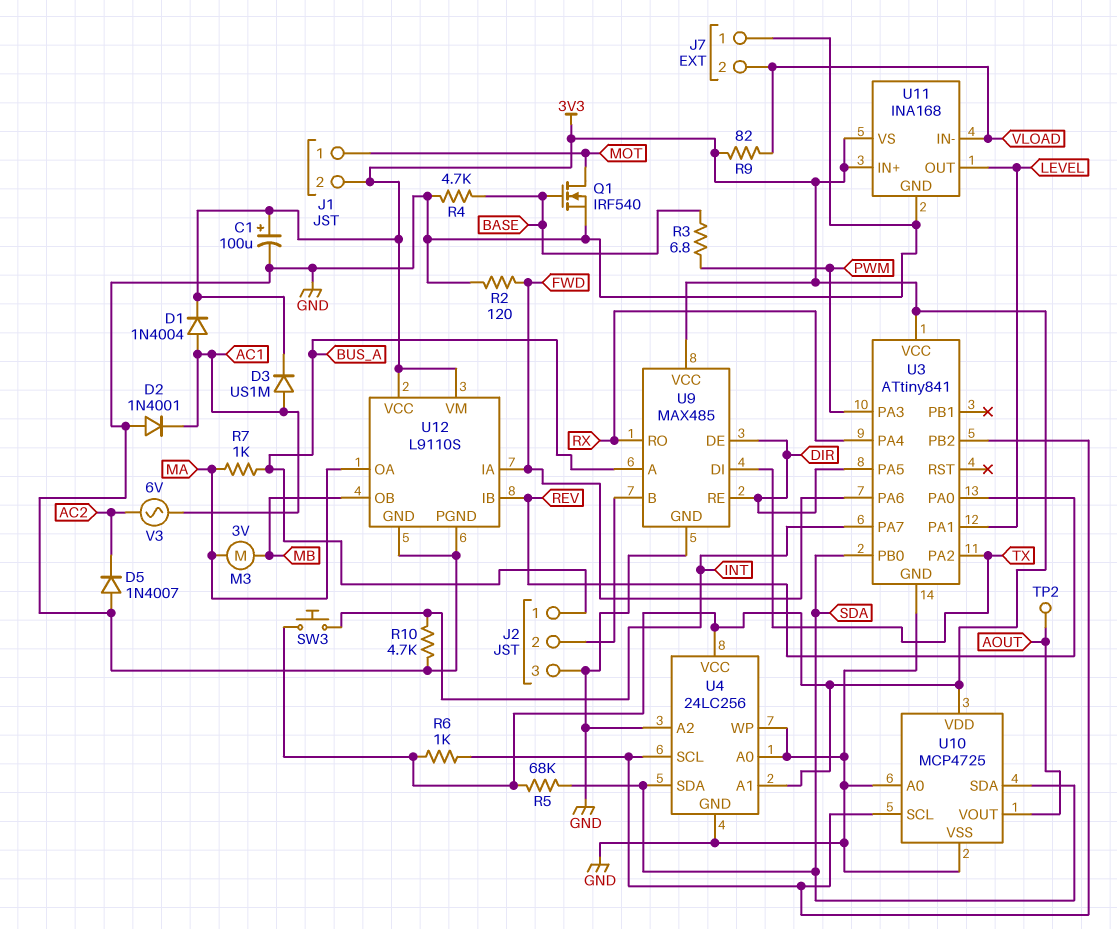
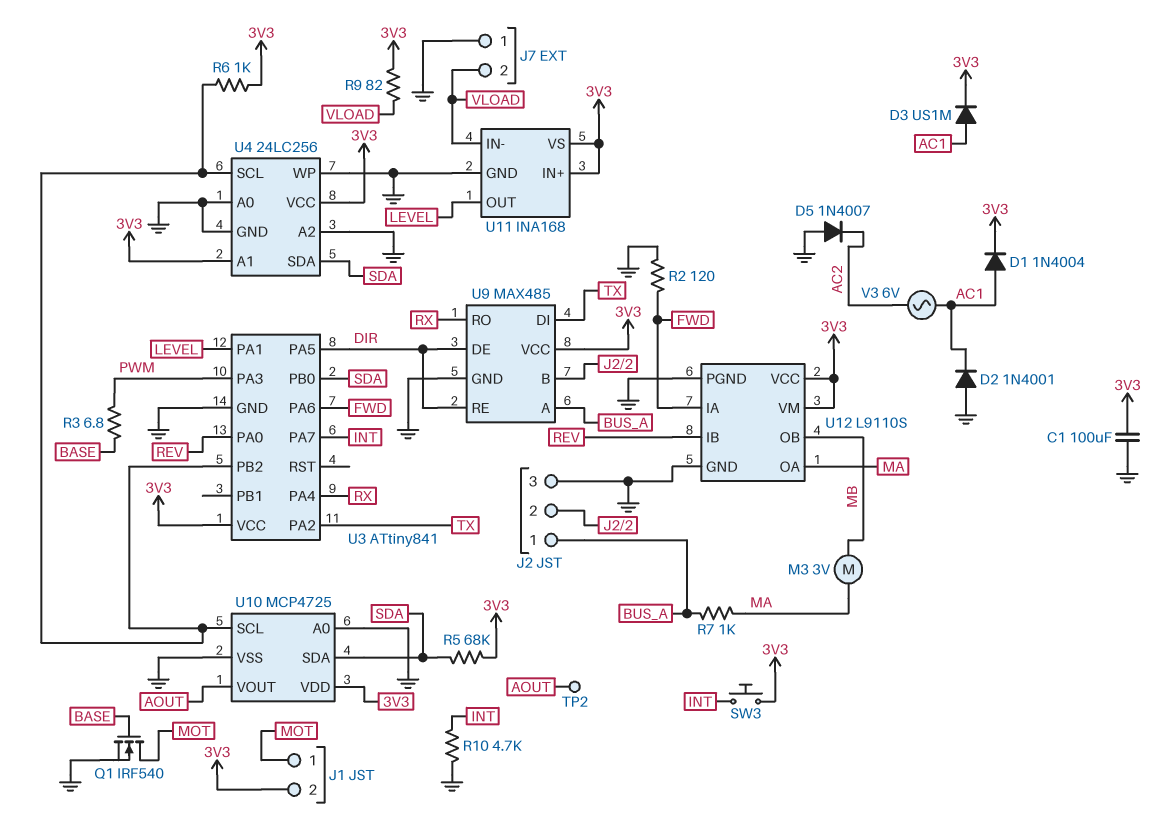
C1: 100uF (plus 3V3, minus GND) -> 100uF (3V3, GND)
R4: 4.7k (BASE, GND) -> none

